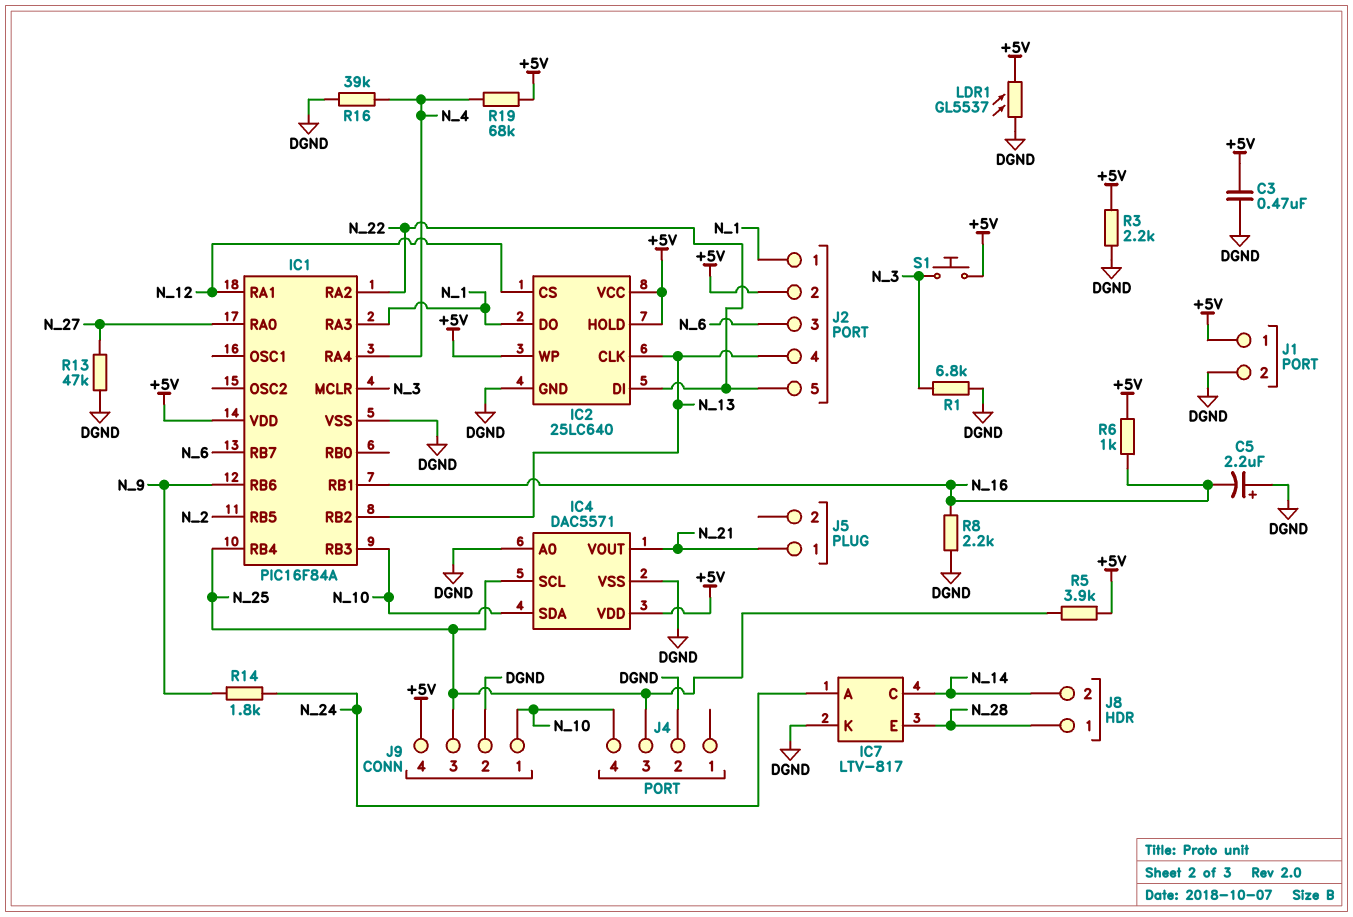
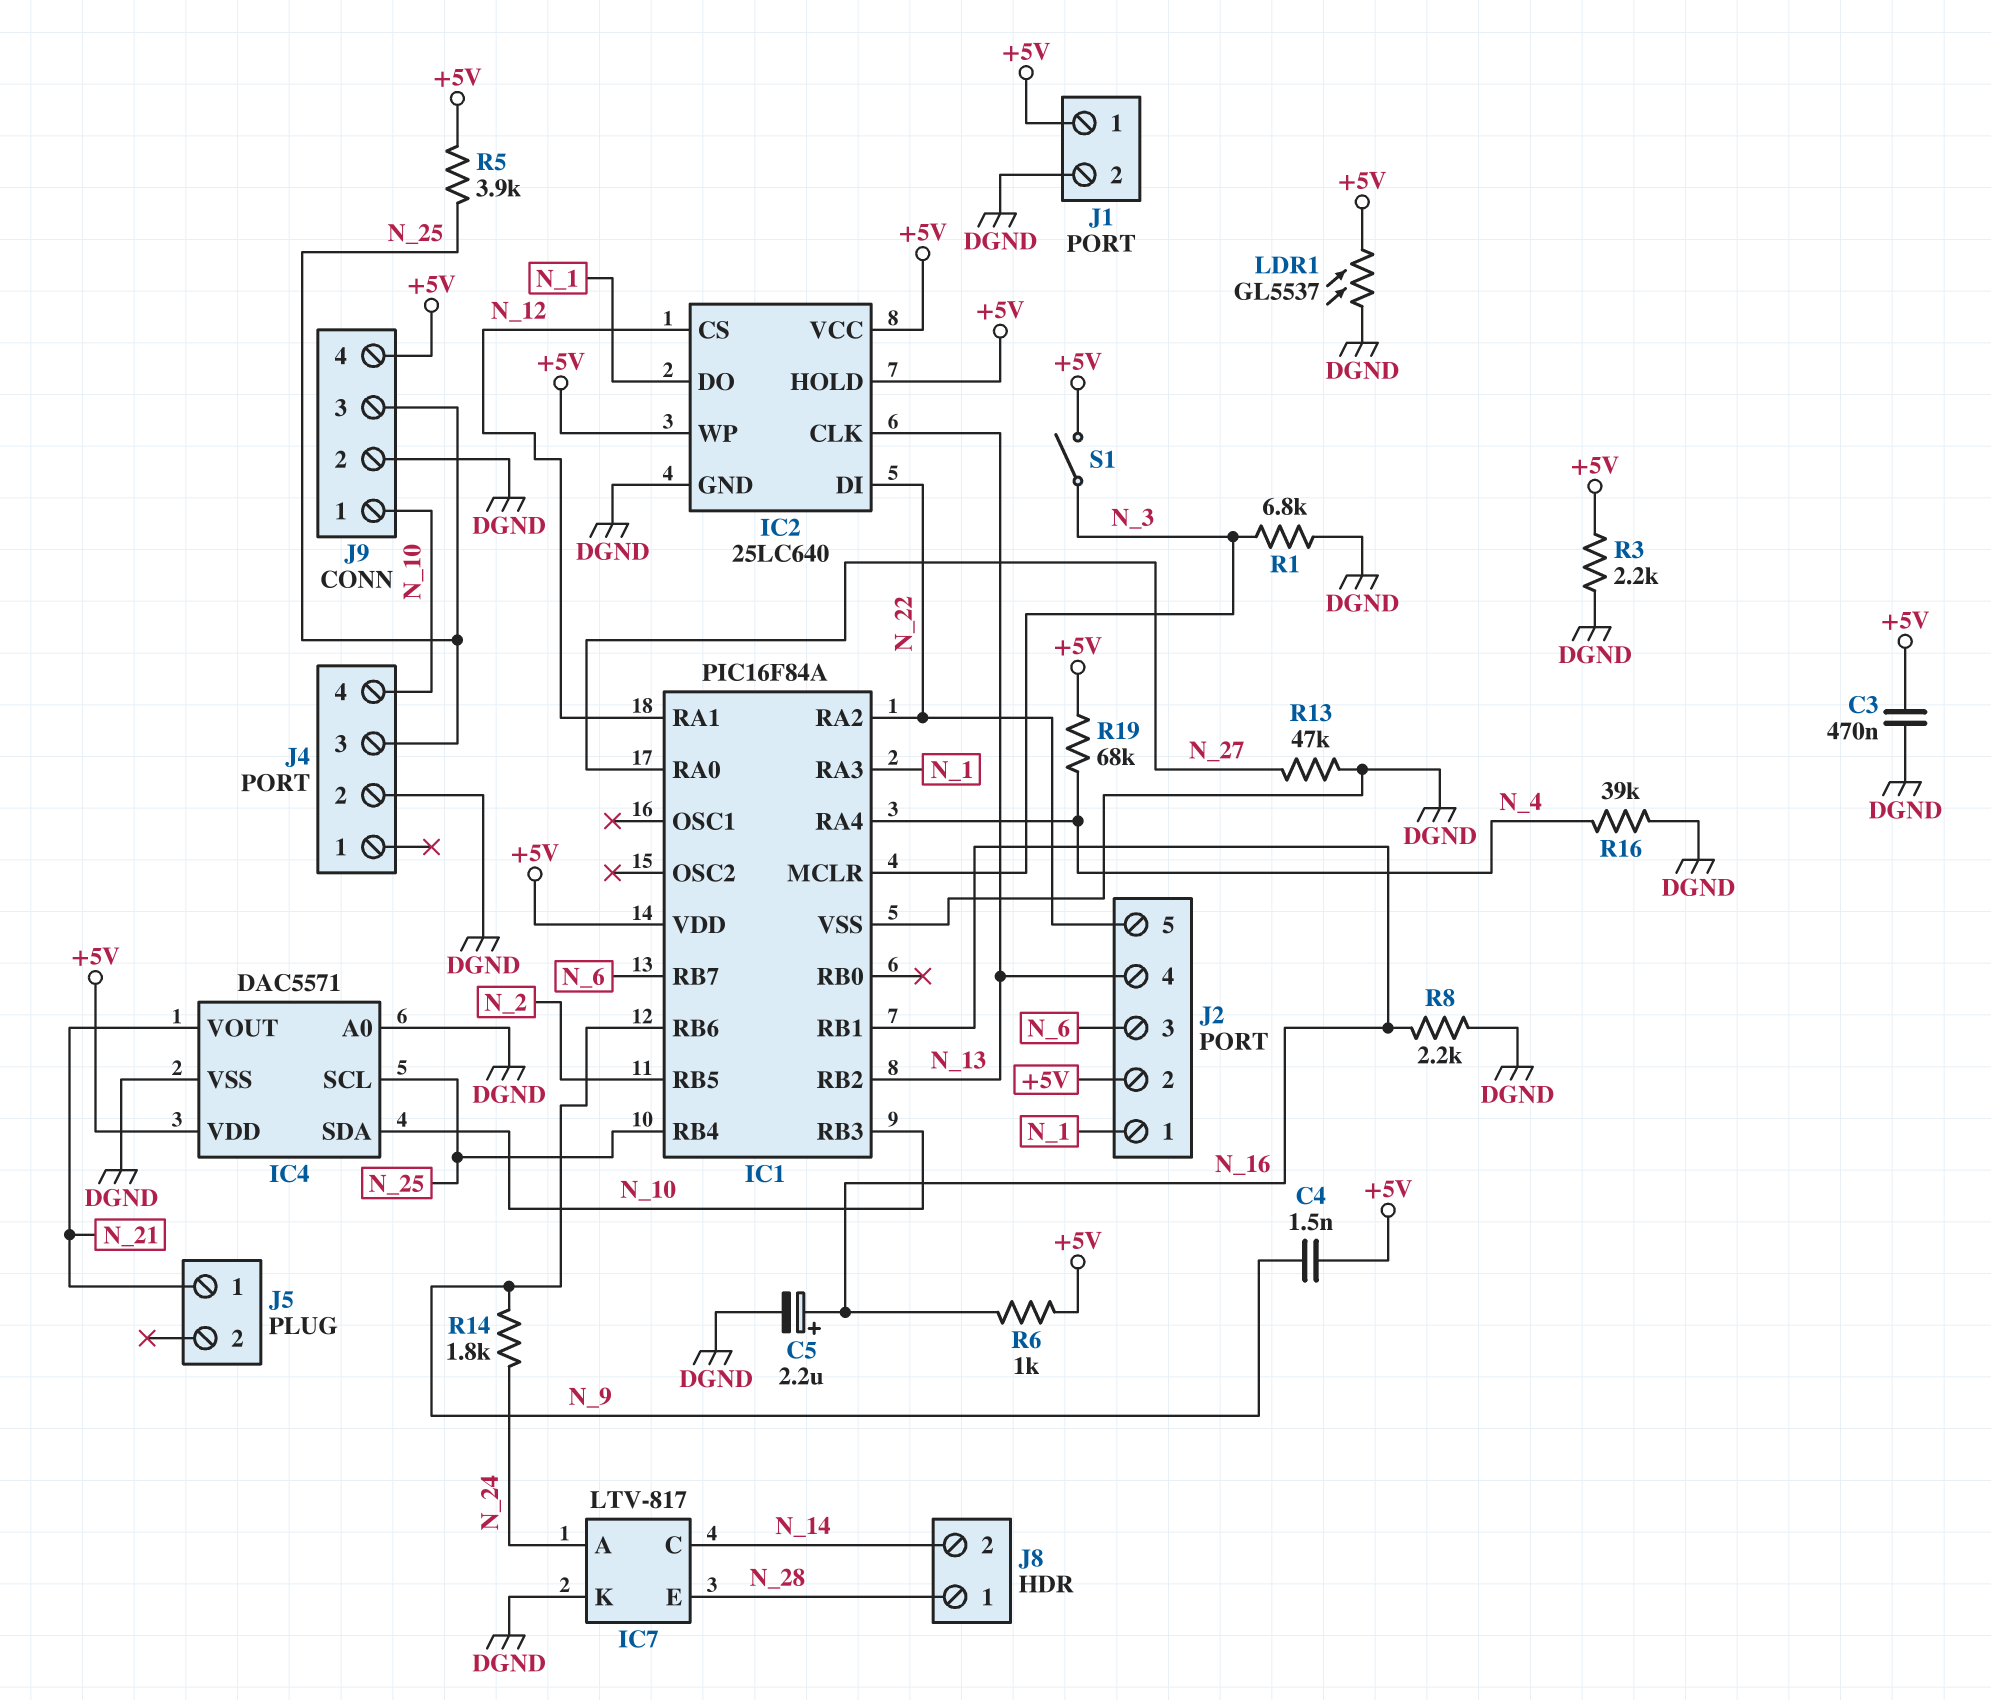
C4: none -> 1.5nF (+5V, N_9)
C5: 2.2uF (plus DGND, minus N_16) -> 2.2uF (plus N_16, minus DGND)
S1: button (+5V, N_3) -> switch (+5V, N_3)

